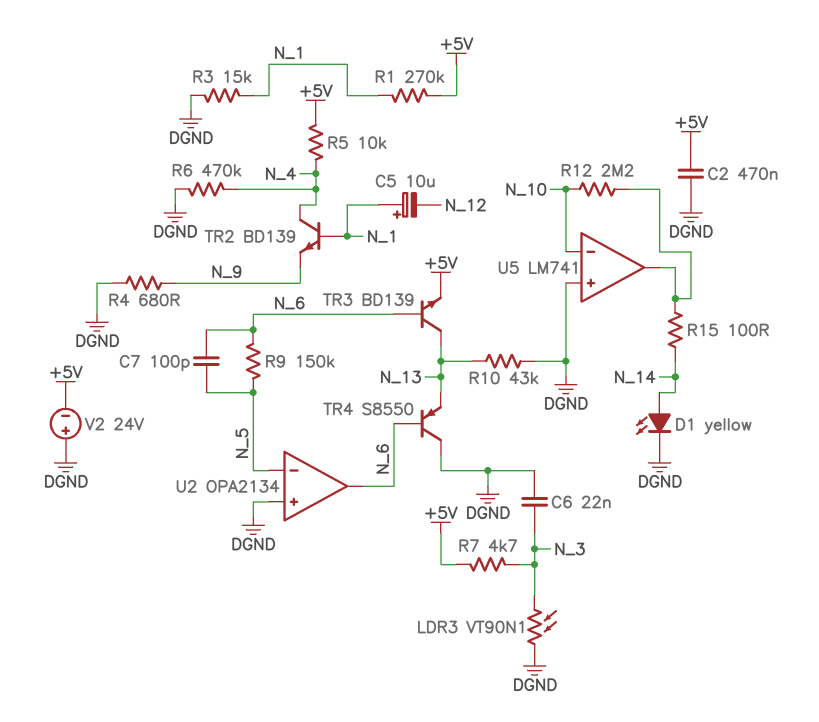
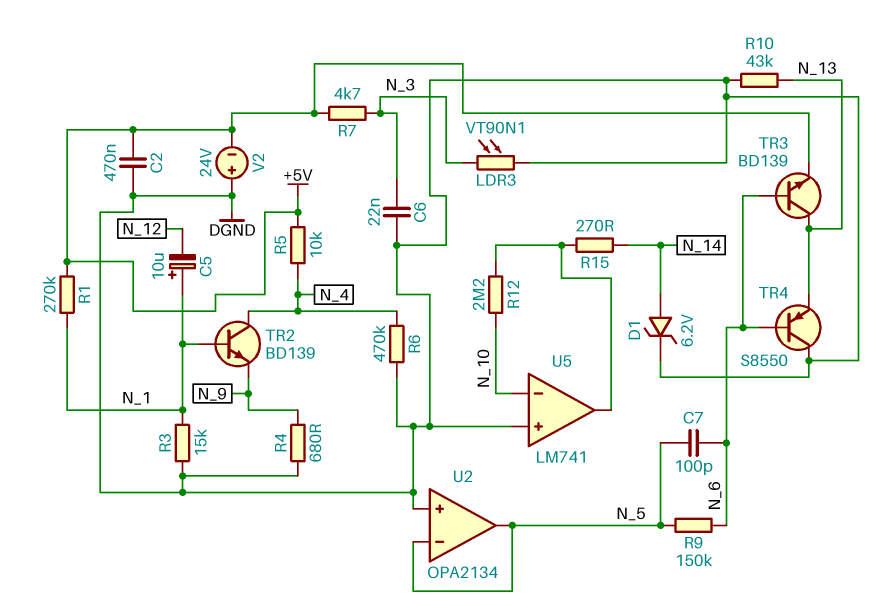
D1: LED yellow (A N_14, K DGND) -> zener 6.2V (A N_14, K DGND)
R15: 100 (N_14, U5/out) -> 270 (N_14, U5/out)
U2 pin out: N_6 -> N_5

